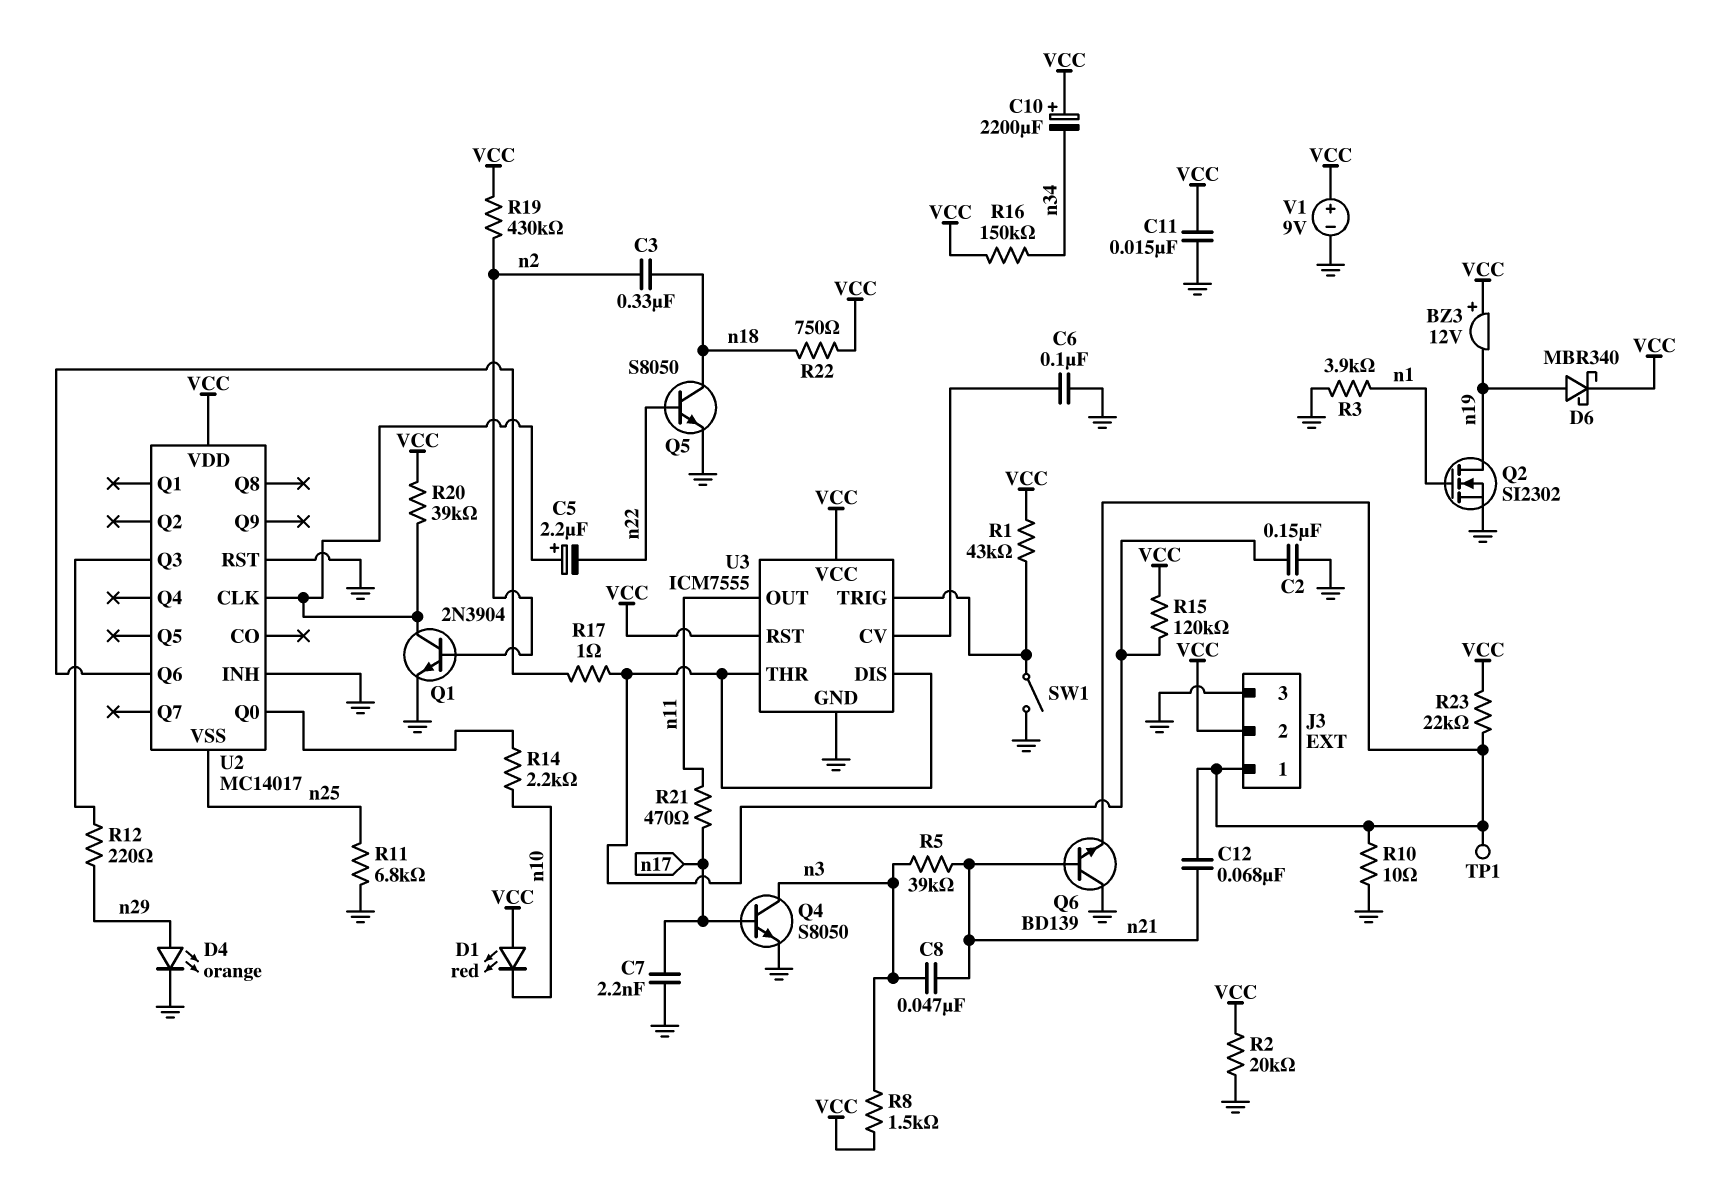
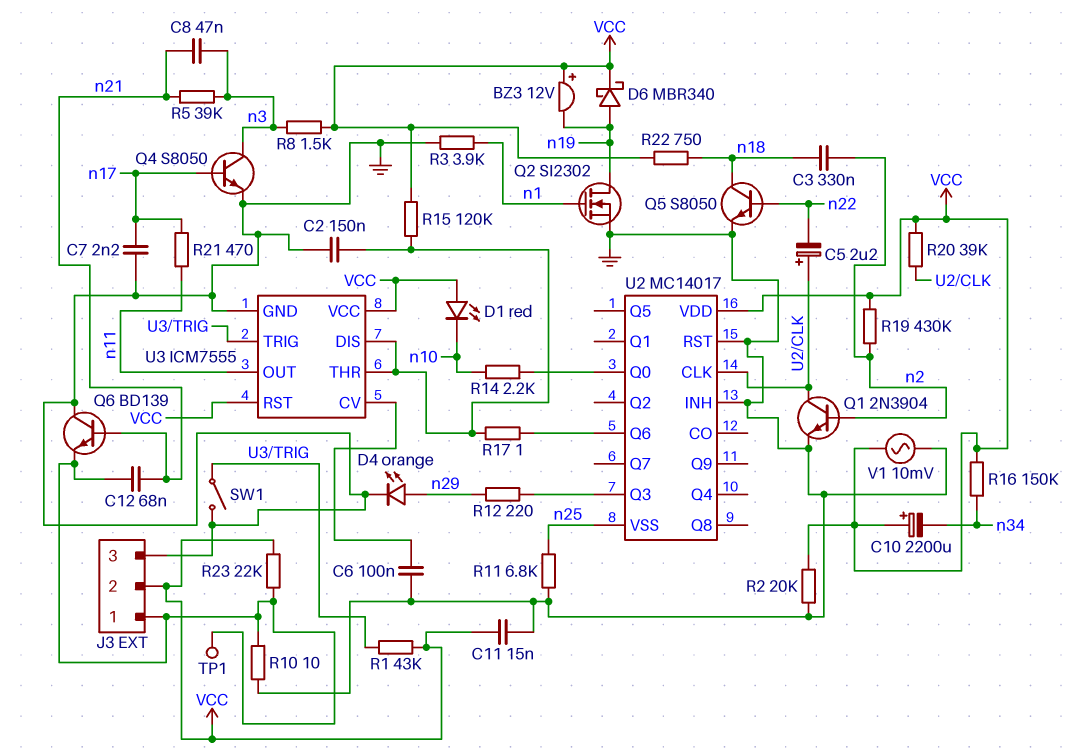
V1: 9V (plus VCC, minus GND) -> AC 10mV (GND, VCC)

